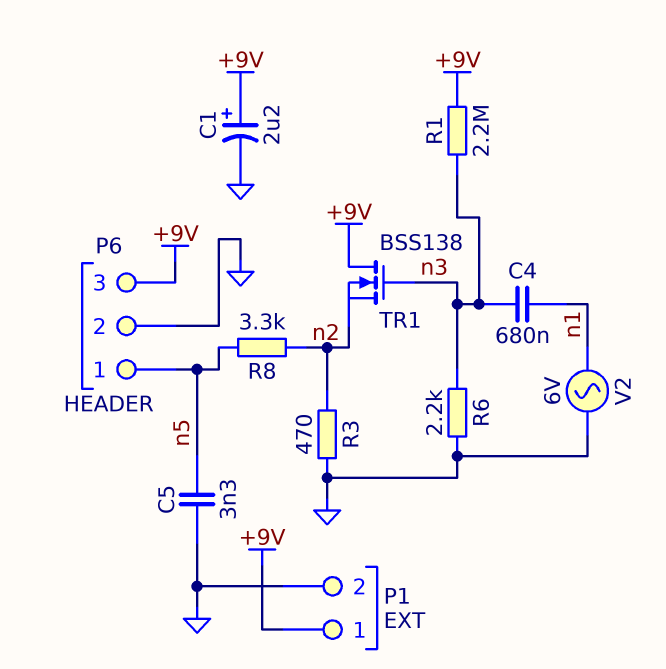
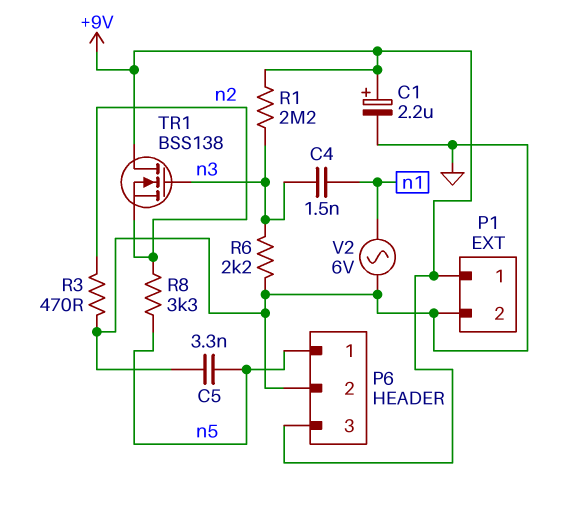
C4: 680nF (n1, n3) -> 1.5nF (n1, n3)

